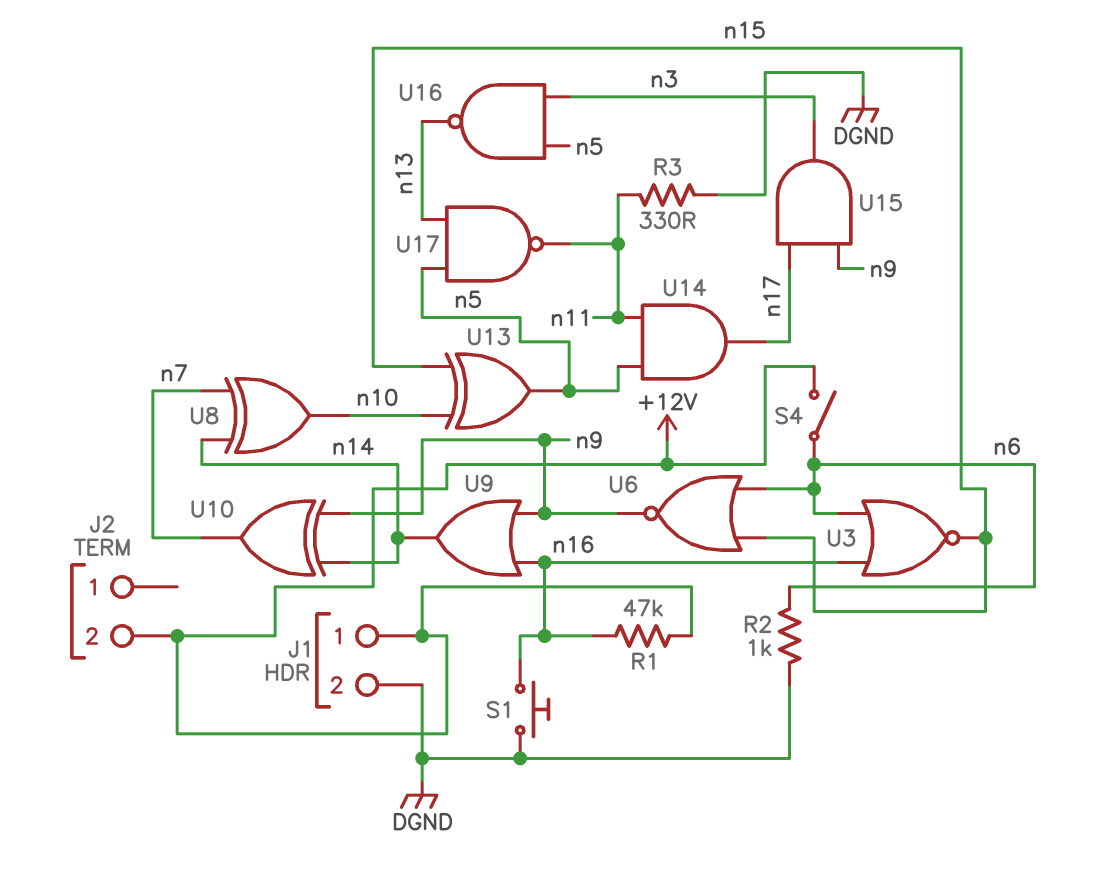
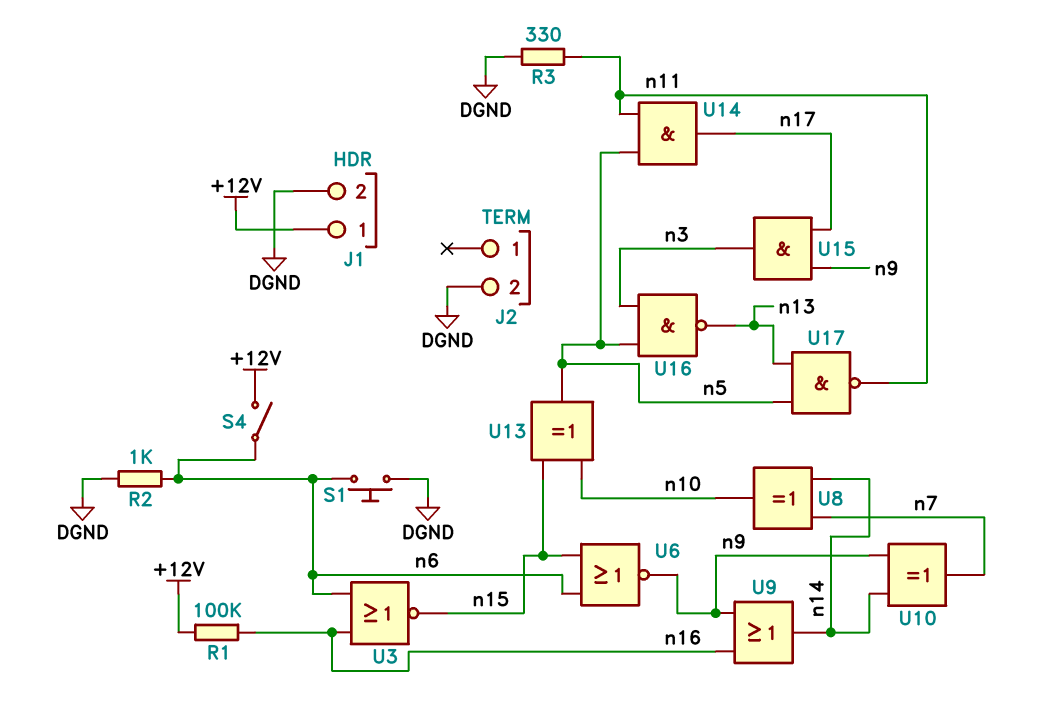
J2 pin 2: +12V -> DGND
R1: 47k (+12V, n16) -> 100k (+12V, n16)
S1: button (DGND, n16) -> button (DGND, n6)

